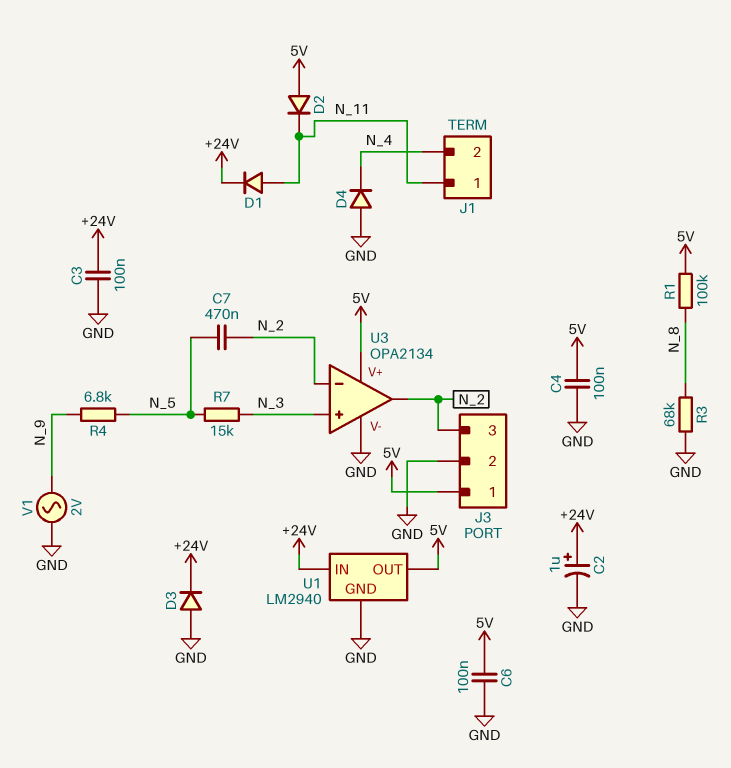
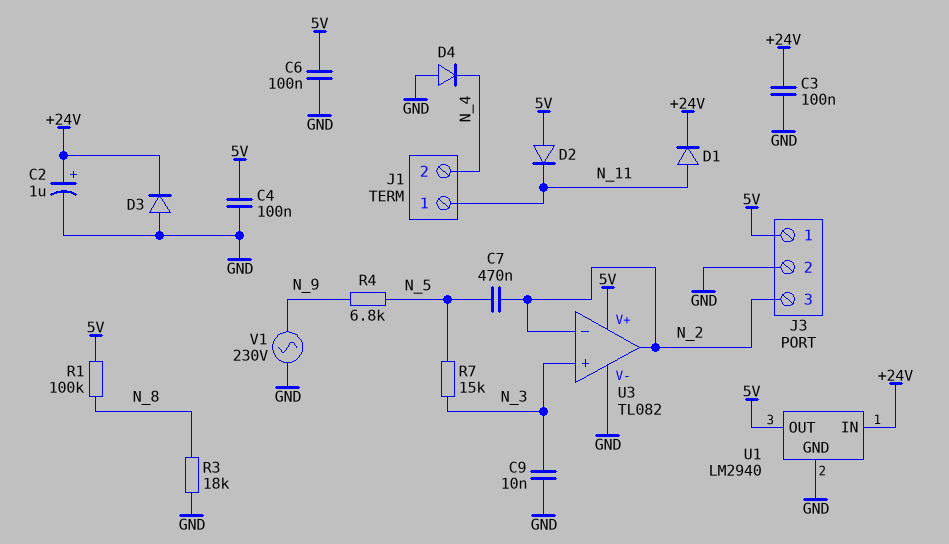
C9: none -> 10nF (GND, N_3)
R3: 68k (GND, N_8) -> 18k (GND, N_8)
U3: OPA2134 -> TL082
V1: AC 2V (GND, N_9) -> AC 230V (GND, N_9)

